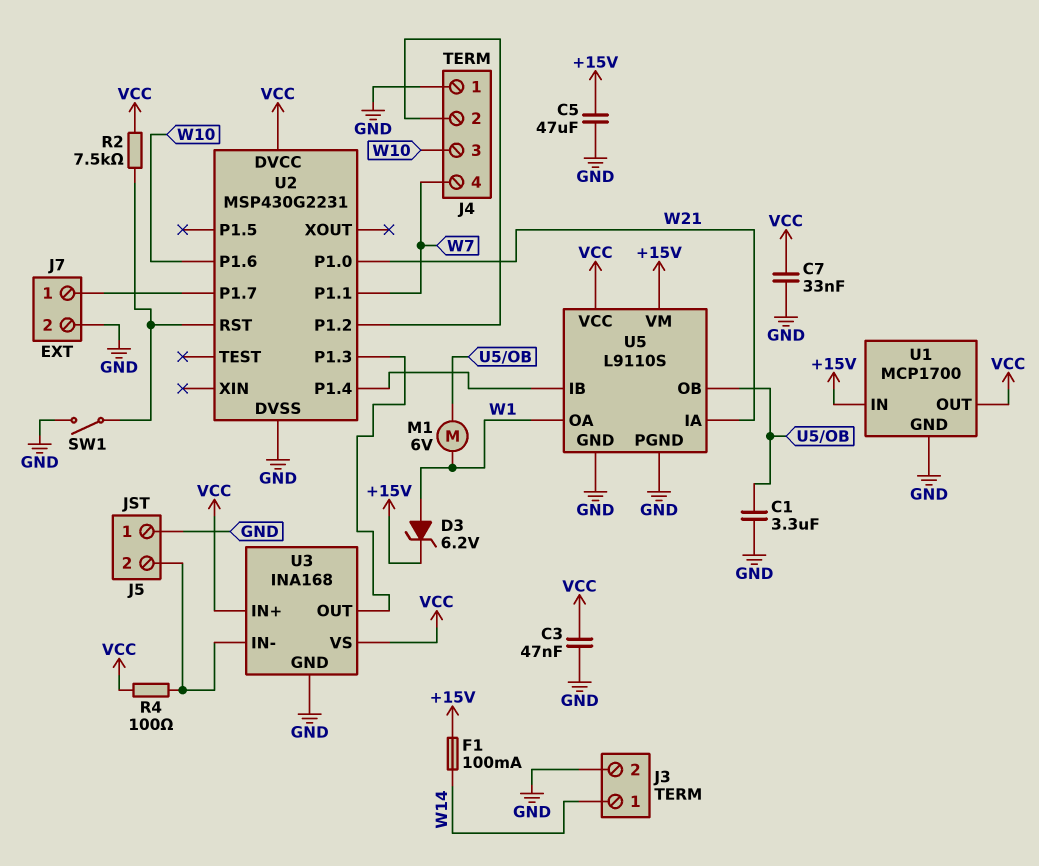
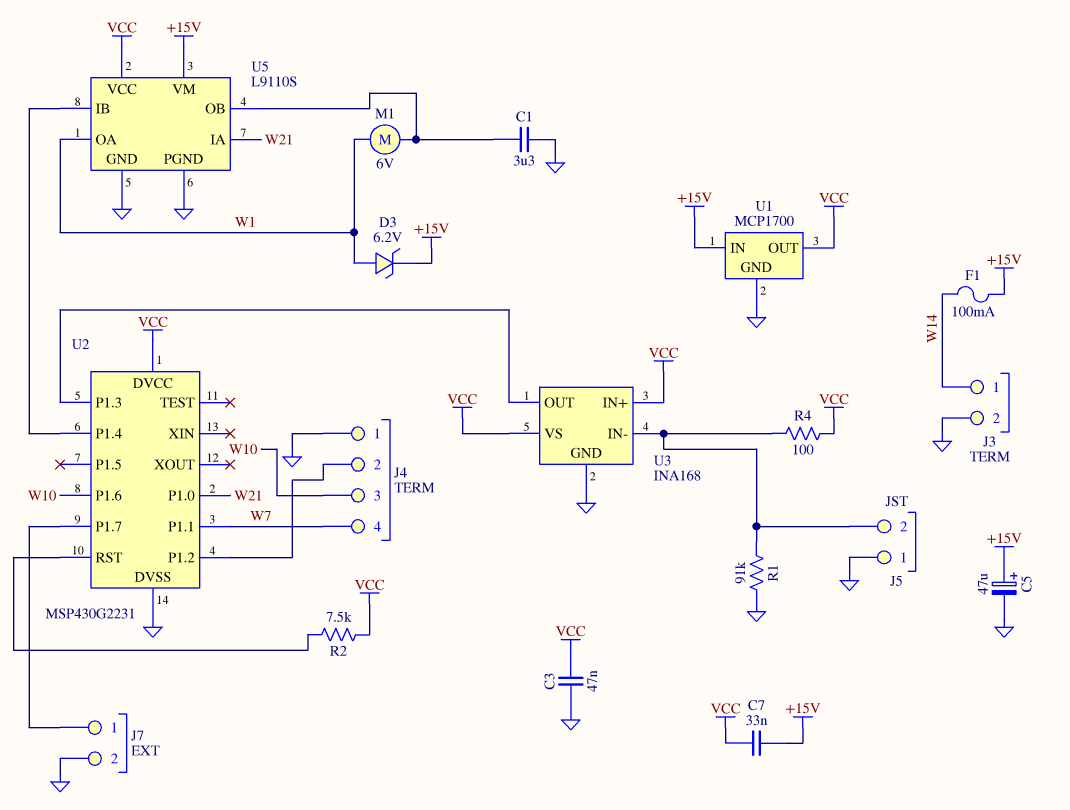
C5: 47uF (+15V, GND) -> 47uF (plus +15V, minus GND)
C7: 33nF (GND, VCC) -> 33nF (+15V, VCC)
R1: none -> 91k (GND, J5/2)
SW1: switch (GND, U2/RST) -> none

